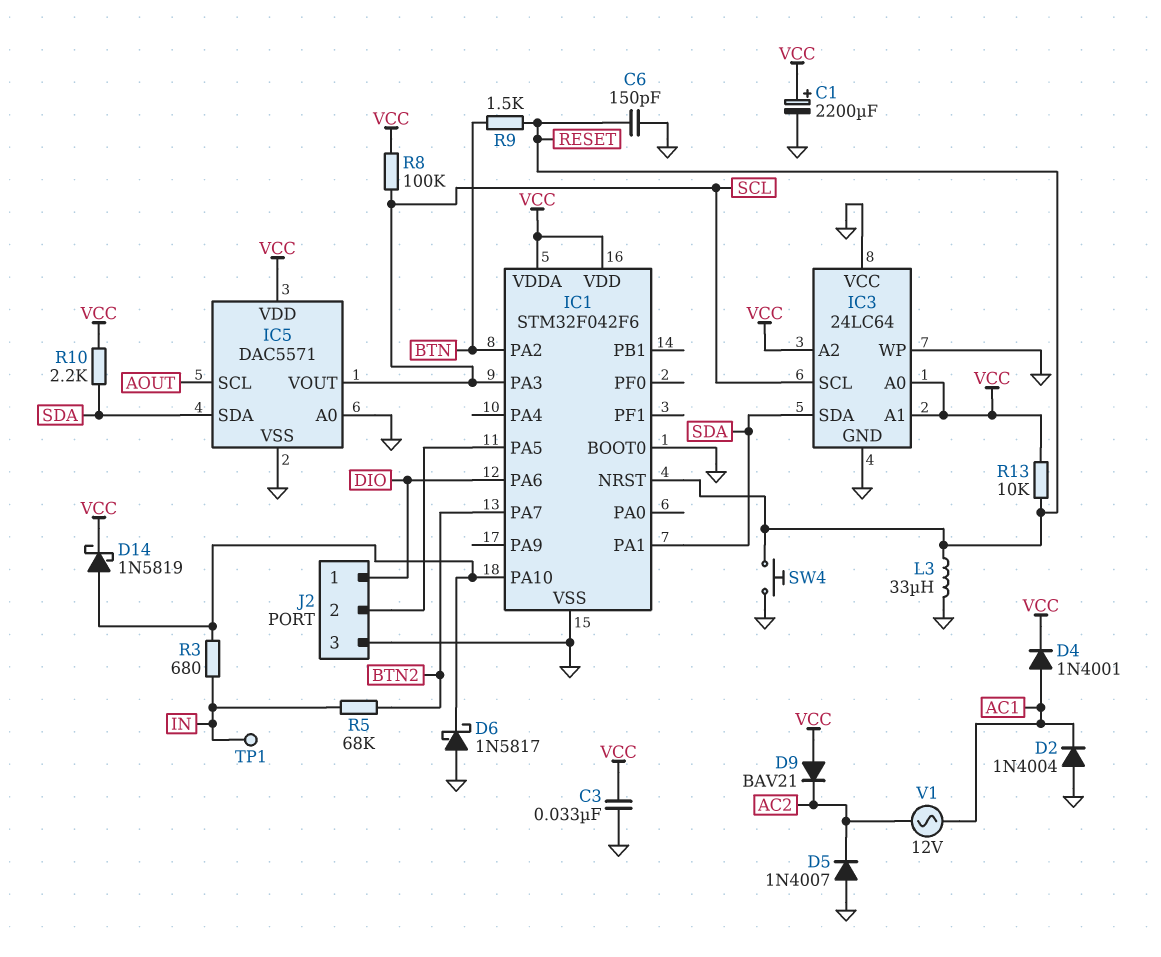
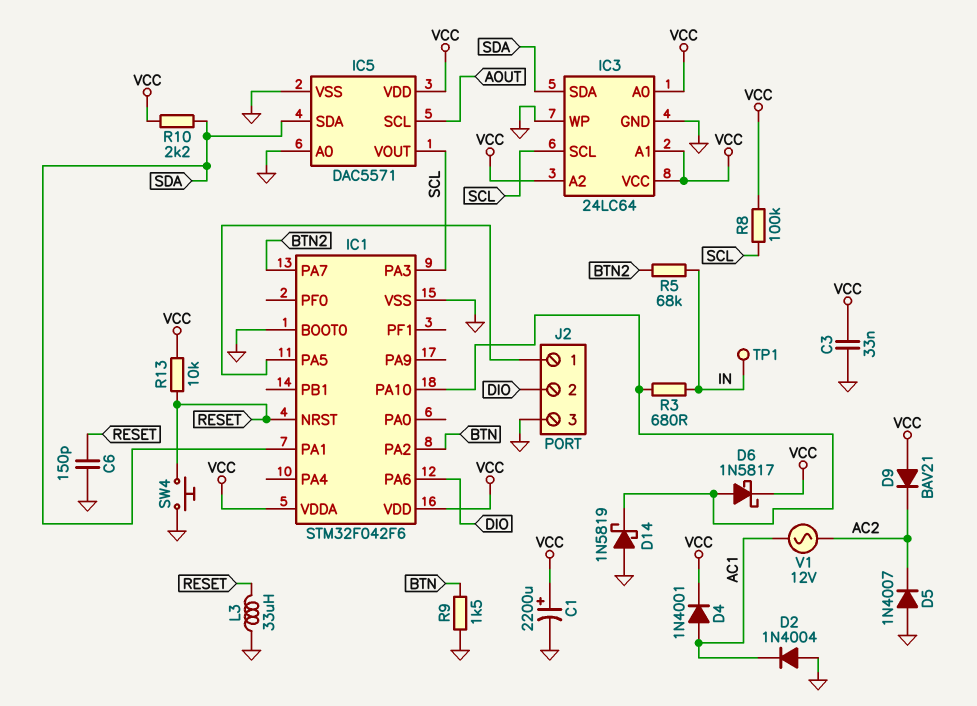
D6: schottky 1N5817 (A GND, K IC1/PA10) -> schottky 1N5817 (A IC1/PA10, K VCC)
D14: schottky 1N5819 (A IC1/PA10, K VCC) -> schottky 1N5819 (A GND, K IC1/PA10)
IC3 pin VCC: GND -> VCC
J2 pin 1: DIO -> IC1/PA5
J2 pin 2: IC1/PA5 -> DIO
R9: 1.5k (BTN, RESET) -> 1.5k (BTN, GND)

